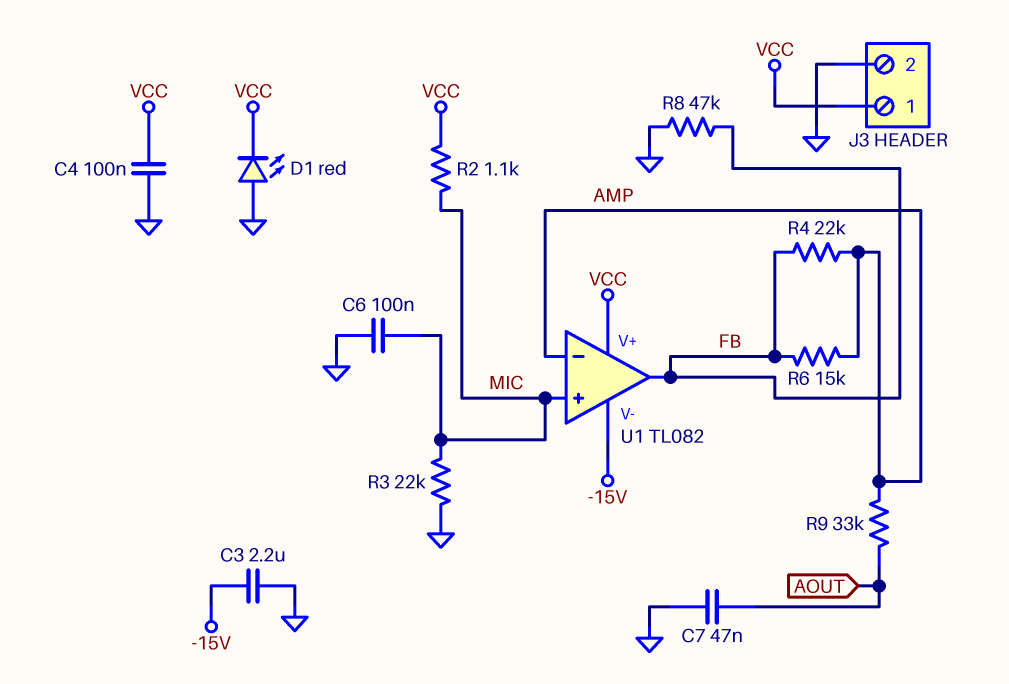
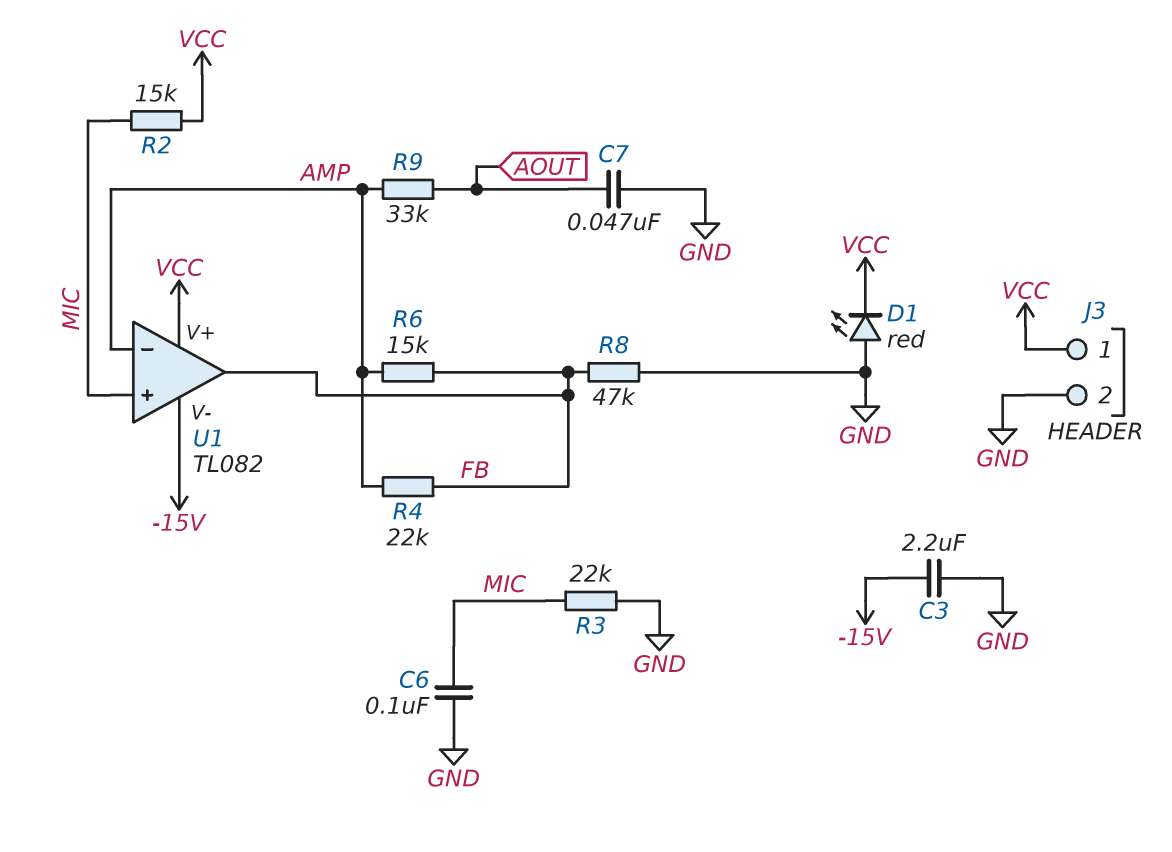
C4: 100nF (GND, VCC) -> none
R2: 1.1k (MIC, VCC) -> 15k (MIC, VCC)

